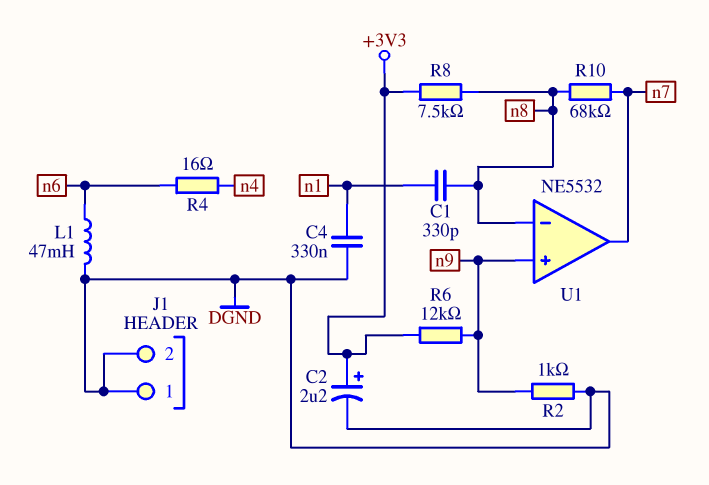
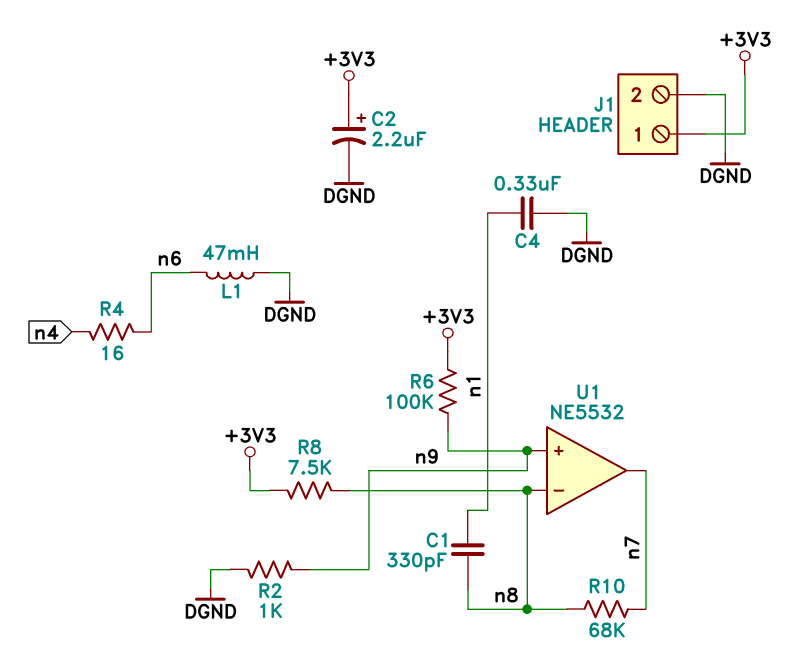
J1 pin 1: DGND -> +3V3
R6: 12k (+3V3, n9) -> 100k (+3V3, n9)

